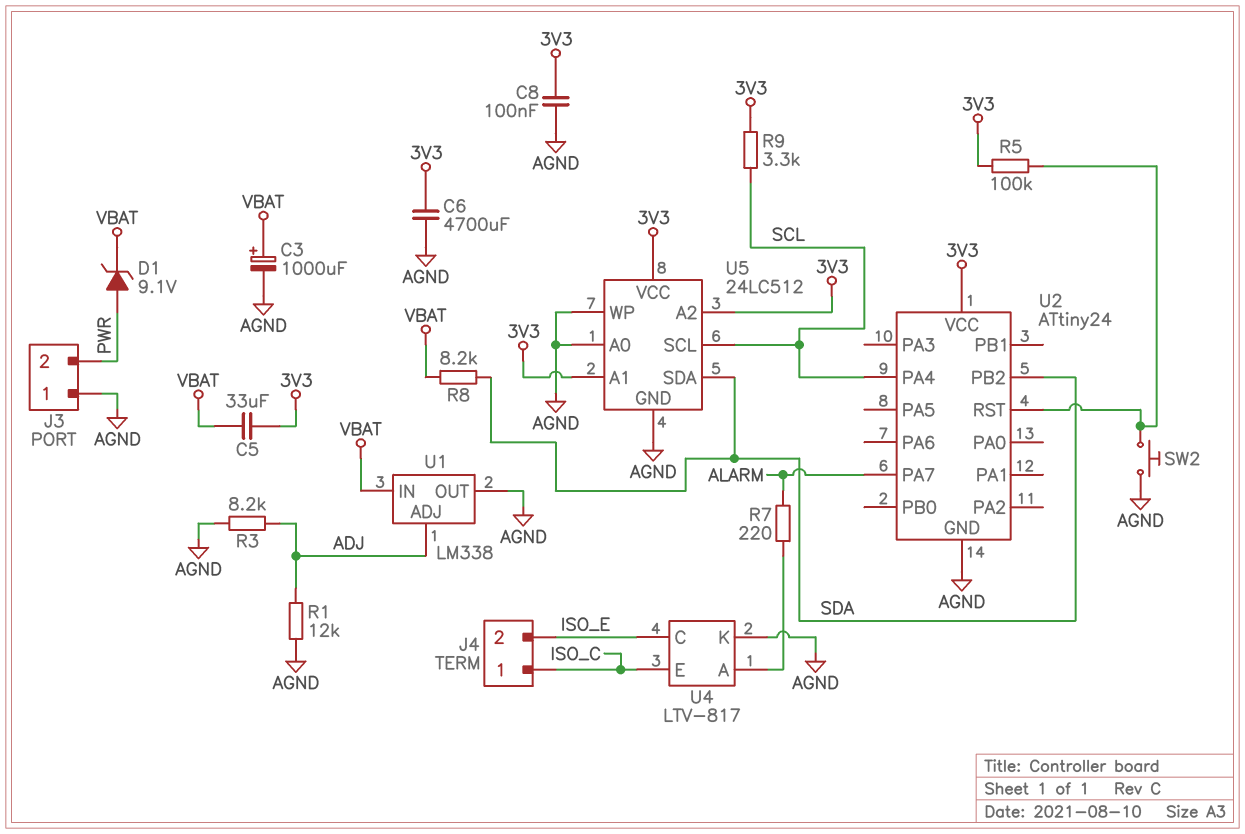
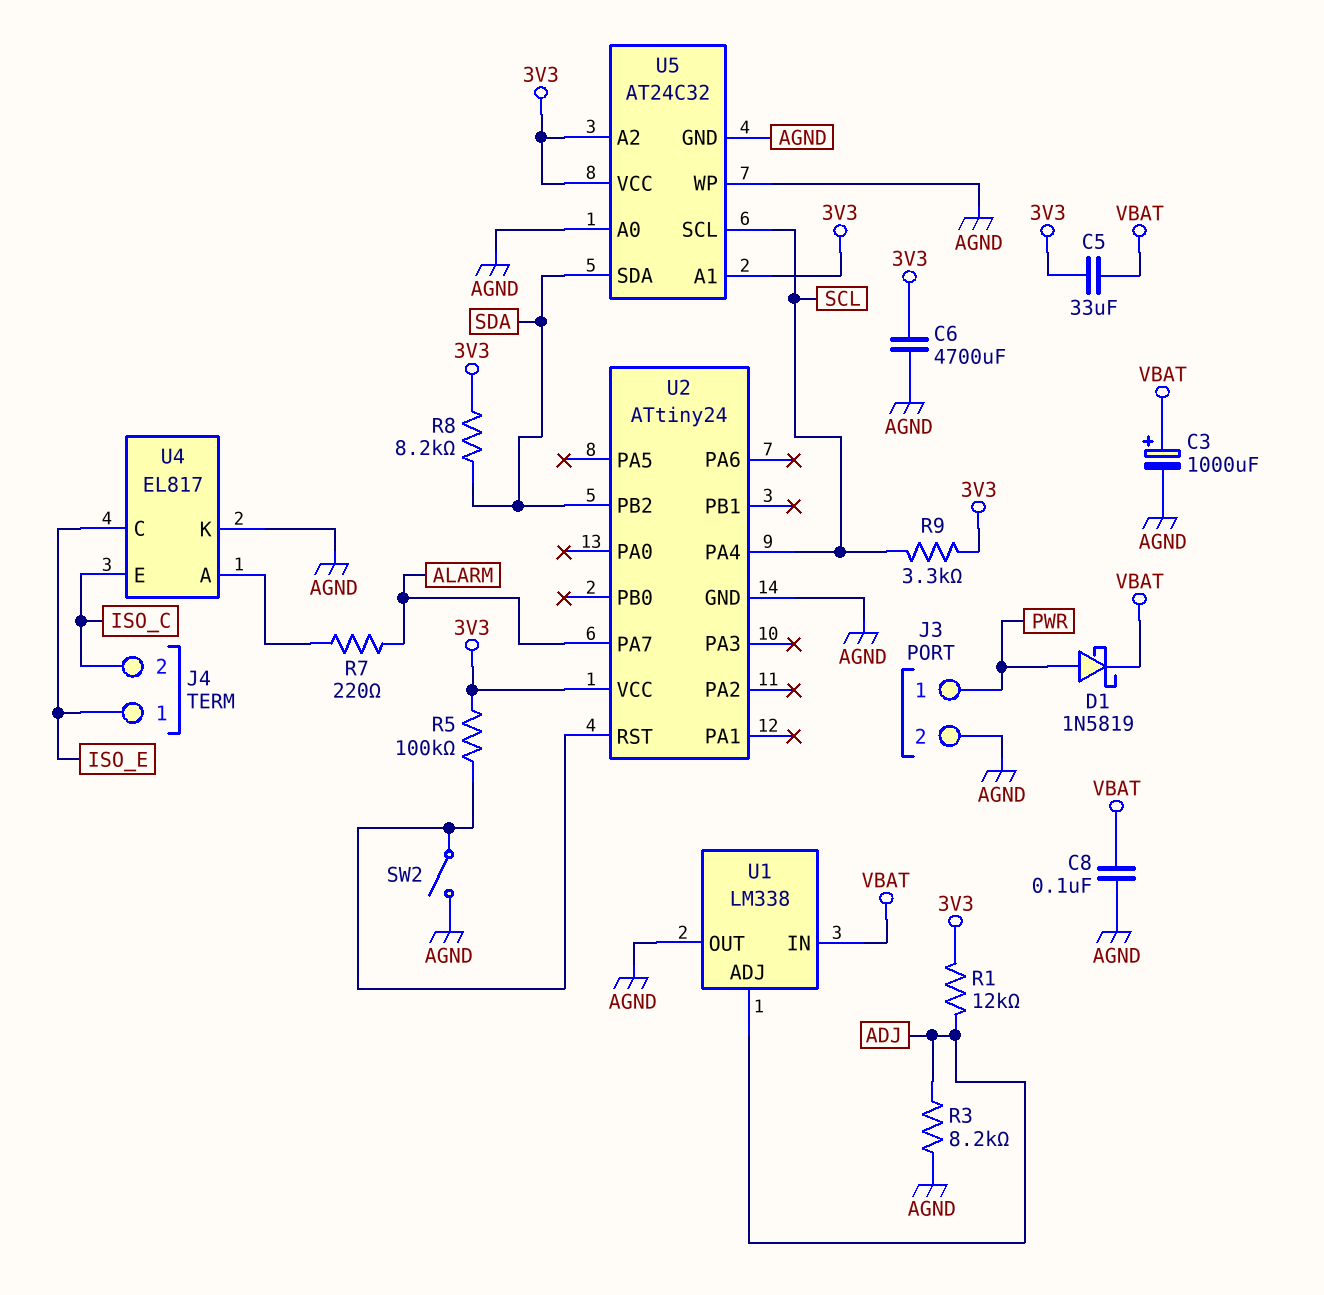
C8: 100nF (3V3, AGND) -> 100nF (AGND, VBAT)
D1: zener 9.1V (A PWR, K VBAT) -> schottky 1N5819 (A PWR, K VBAT)
J3 pin 1: AGND -> PWR
J3 pin 2: PWR -> AGND
J4 pin 1: ISO_C -> ISO_E
J4 pin 2: ISO_E -> ISO_C
R1: 12k (ADJ, AGND) -> 12k (3V3, ADJ)
R8: 8.2k (SDA, VBAT) -> 8.2k (3V3, SDA)
SW2: button (AGND, U2/RST) -> switch (AGND, U2/RST)
U4: LTV-817 -> EL817
U5: 24LC512 -> AT24C32

